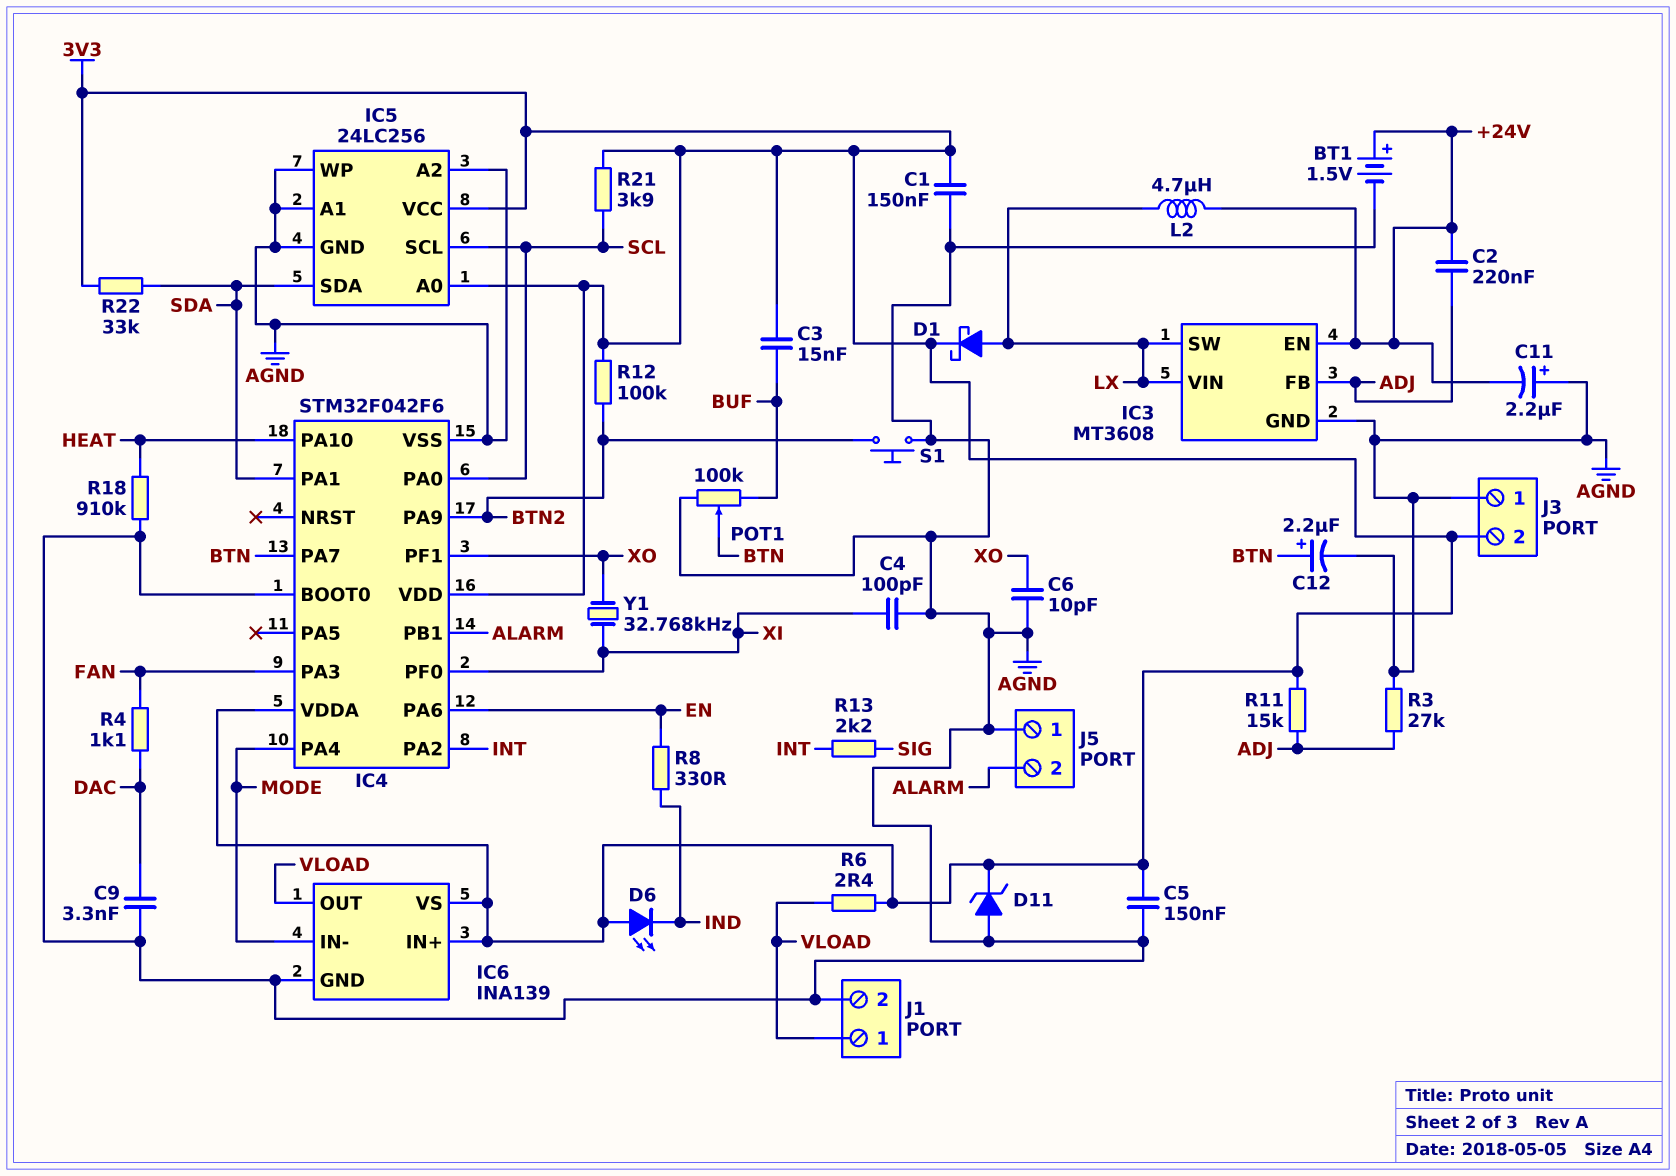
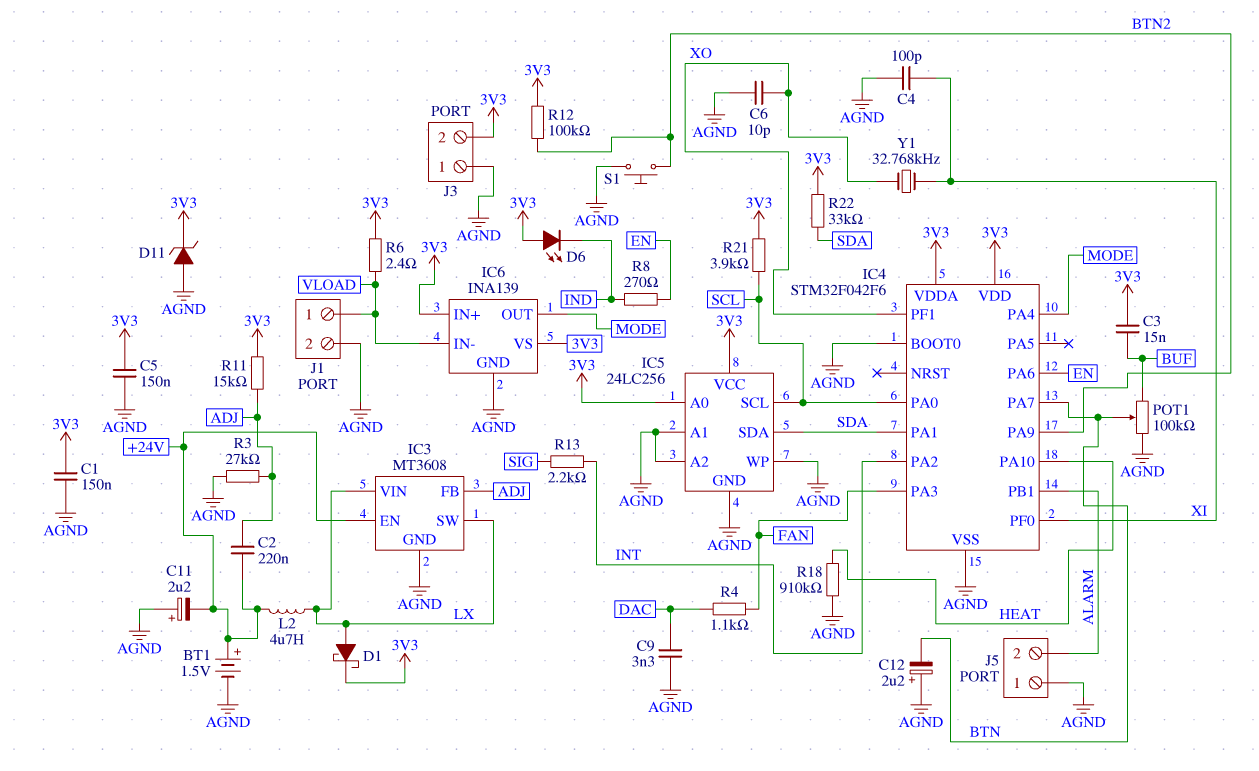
C12: 2.2uF (plus BTN, minus AGND) -> 2.2uF (plus AGND, minus BTN)
IC6 pin IN-: MODE -> VLOAD
IC6 pin OUT: VLOAD -> MODE
R8: 330 (EN, IND) -> 270 (EN, IND)

